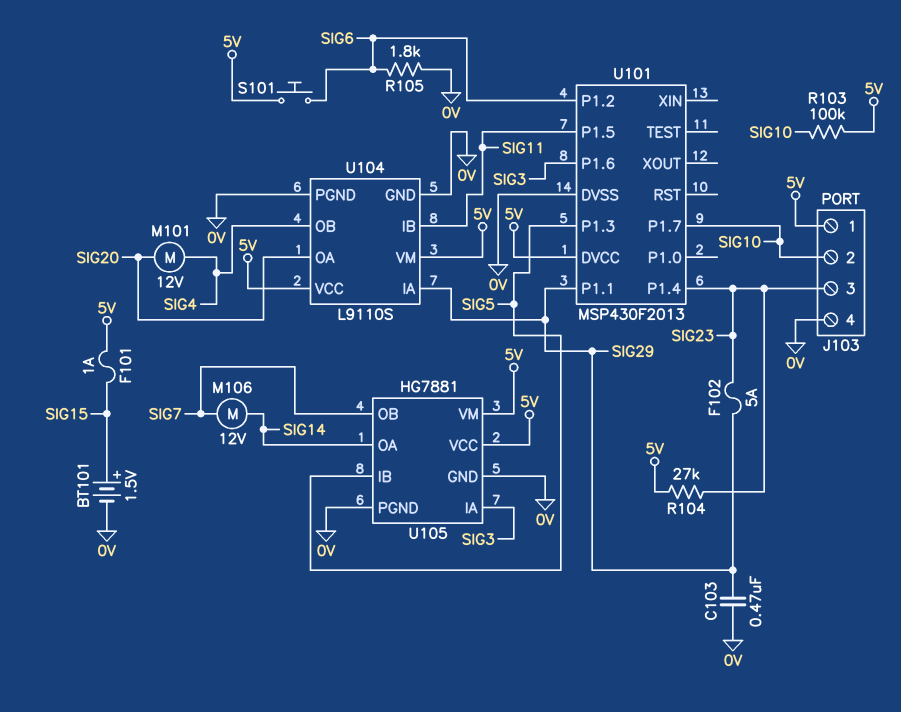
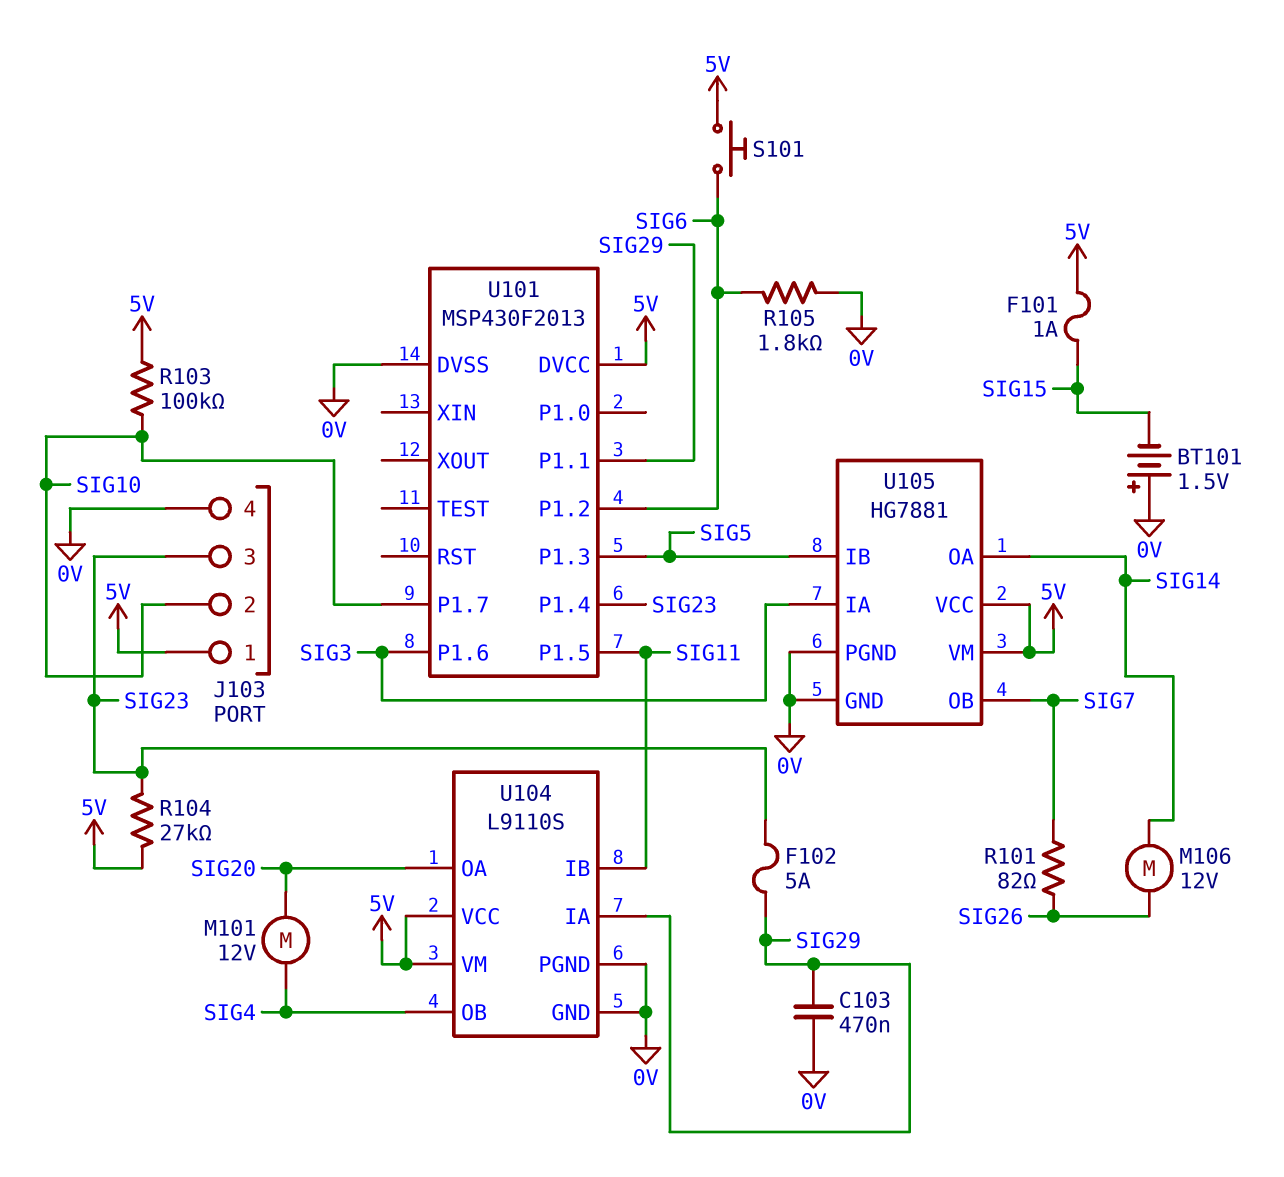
BT101: 1.5V (plus SIG15, minus 0V) -> 1.5V (plus 0V, minus SIG15)
M106: motor 12V (SIG7, SIG14) -> motor 12V (SIG14, SIG26)
R101: none -> 82 (SIG7, SIG26)

